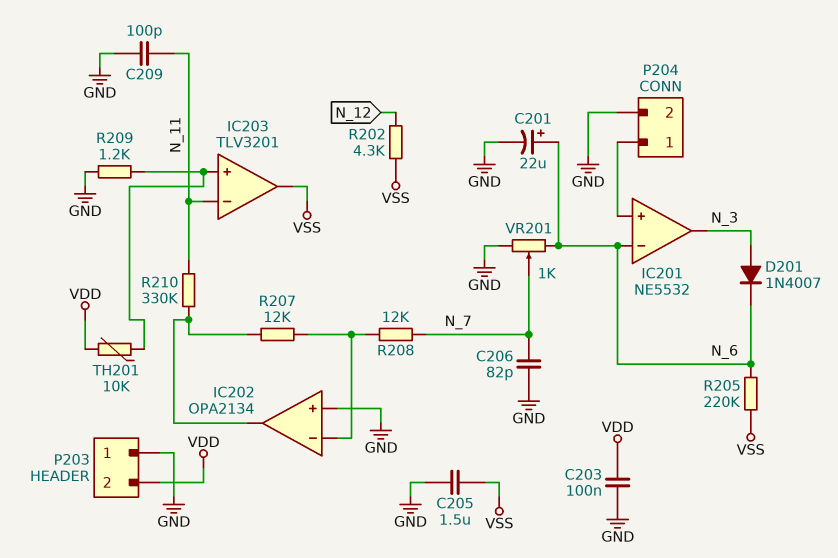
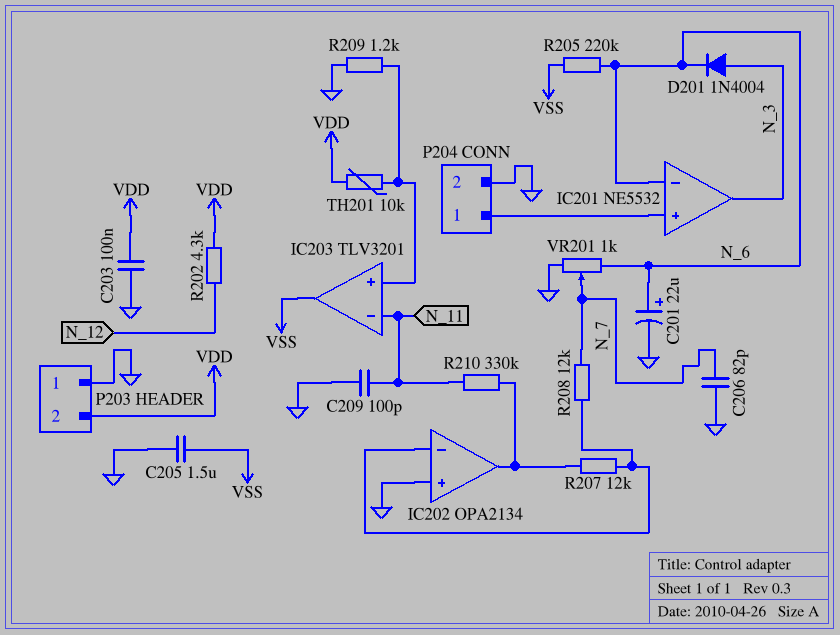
D201: diode 1N4007 (A N_3, K N_6) -> diode 1N4004 (A N_3, K N_6)
R202: 4.3k (N_12, VSS) -> 4.3k (N_12, VDD)

